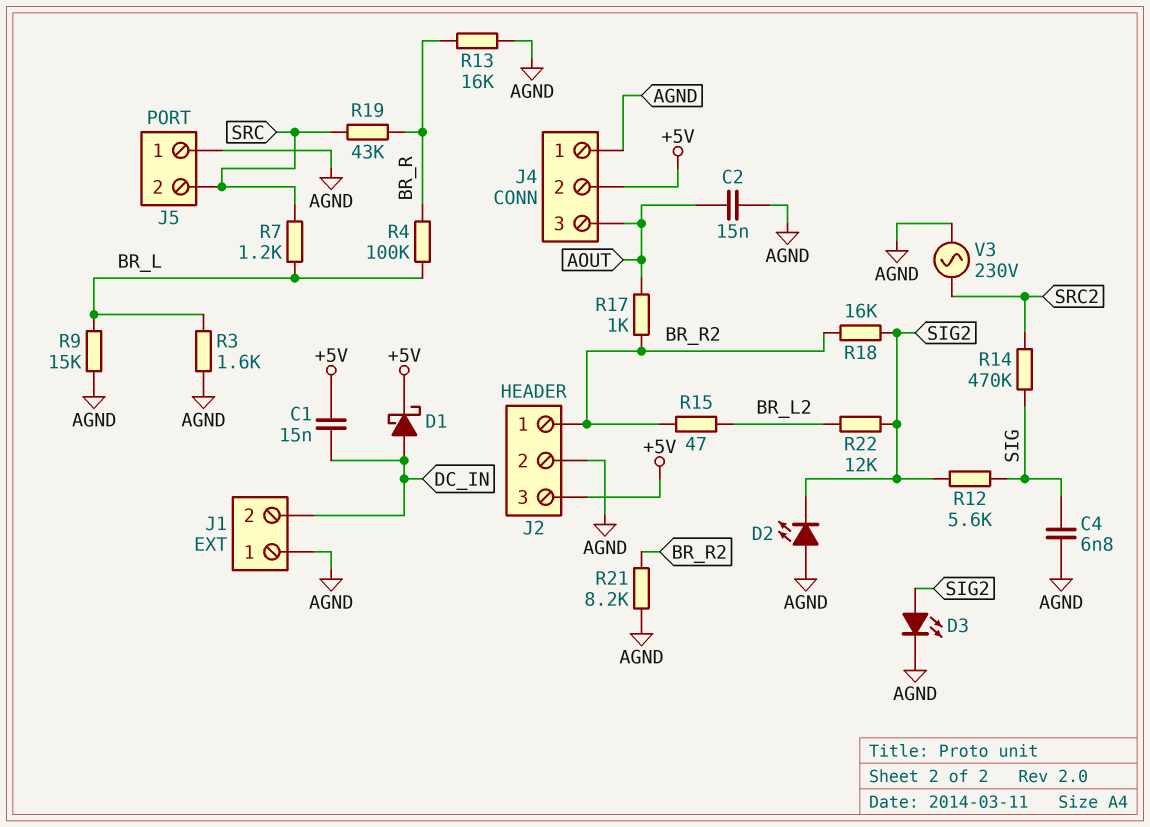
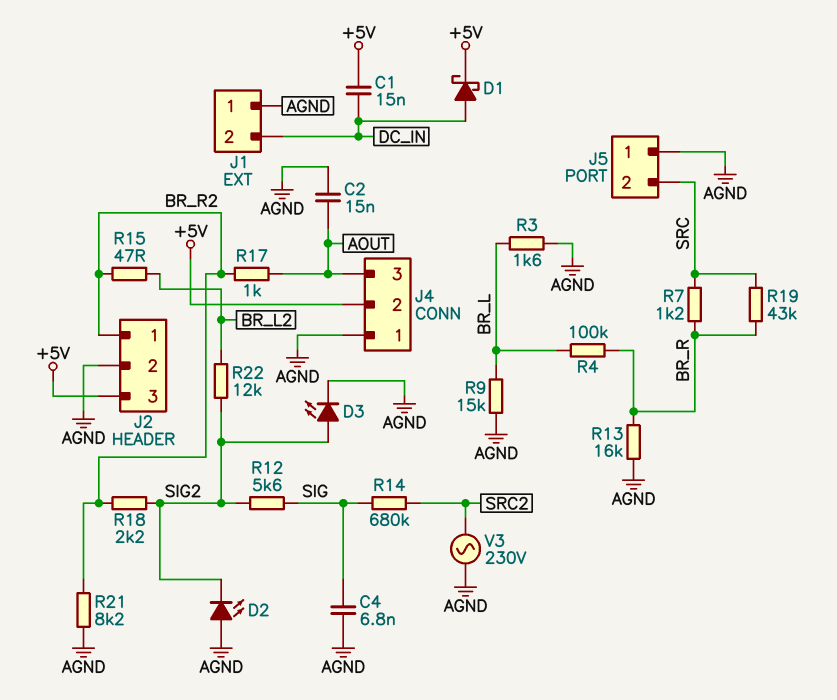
R7: 1.2k (BR_L, SRC) -> 1.2k (BR_R, SRC)
R14: 470k (SIG, SRC2) -> 680k (SIG, SRC2)
R18: 16k (BR_R2, SIG2) -> 2.2k (BR_R2, SIG2)

